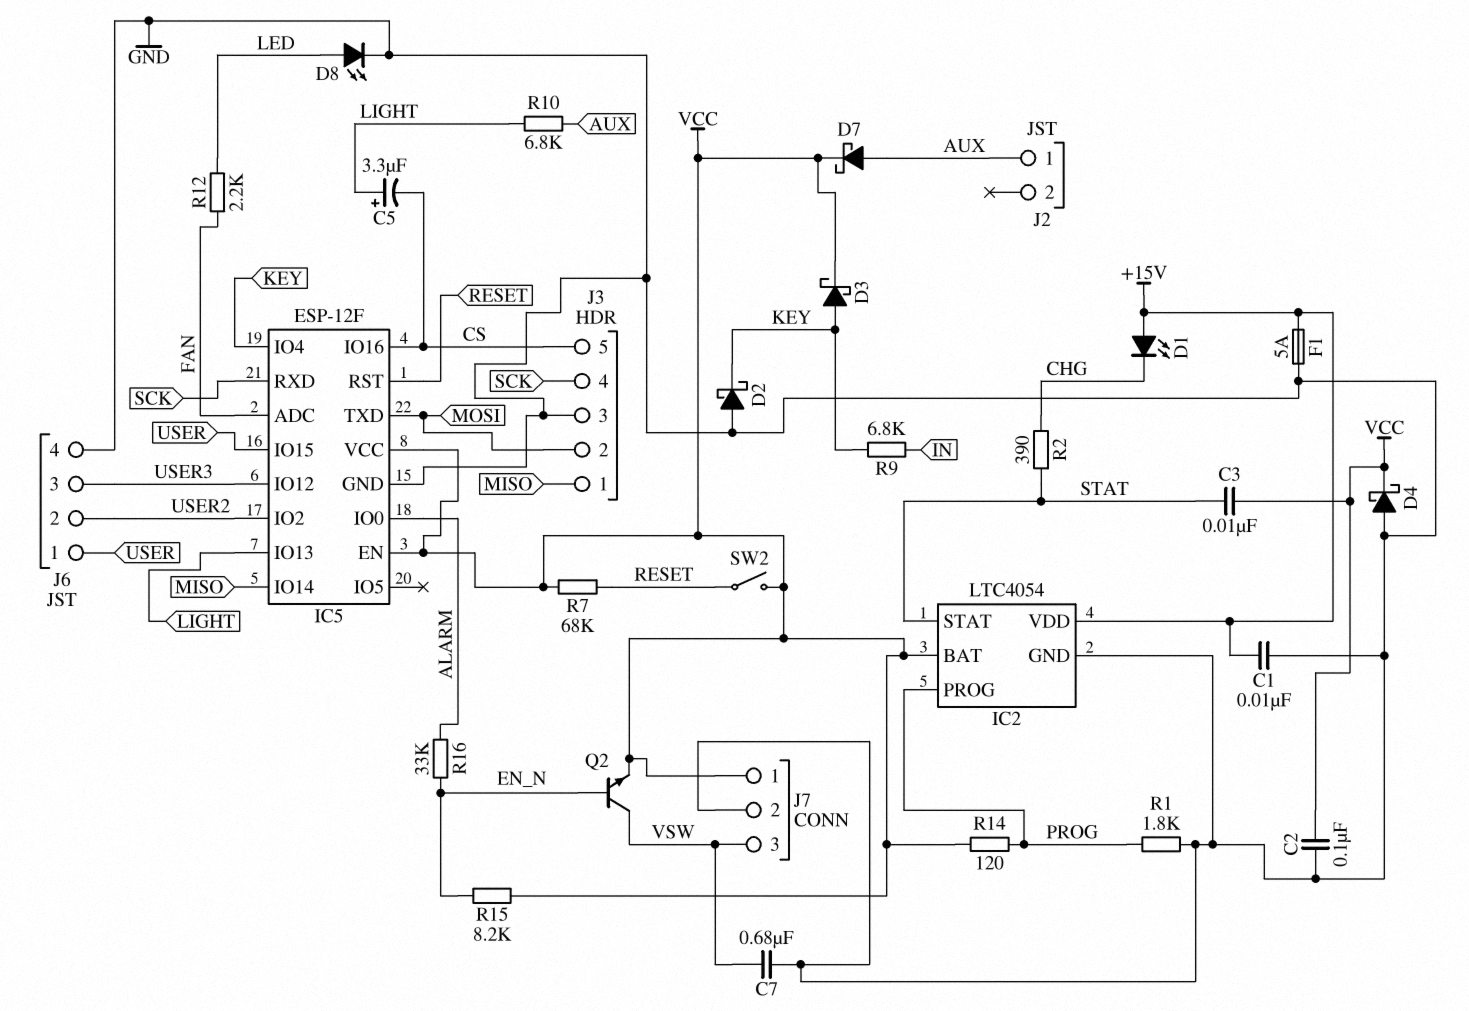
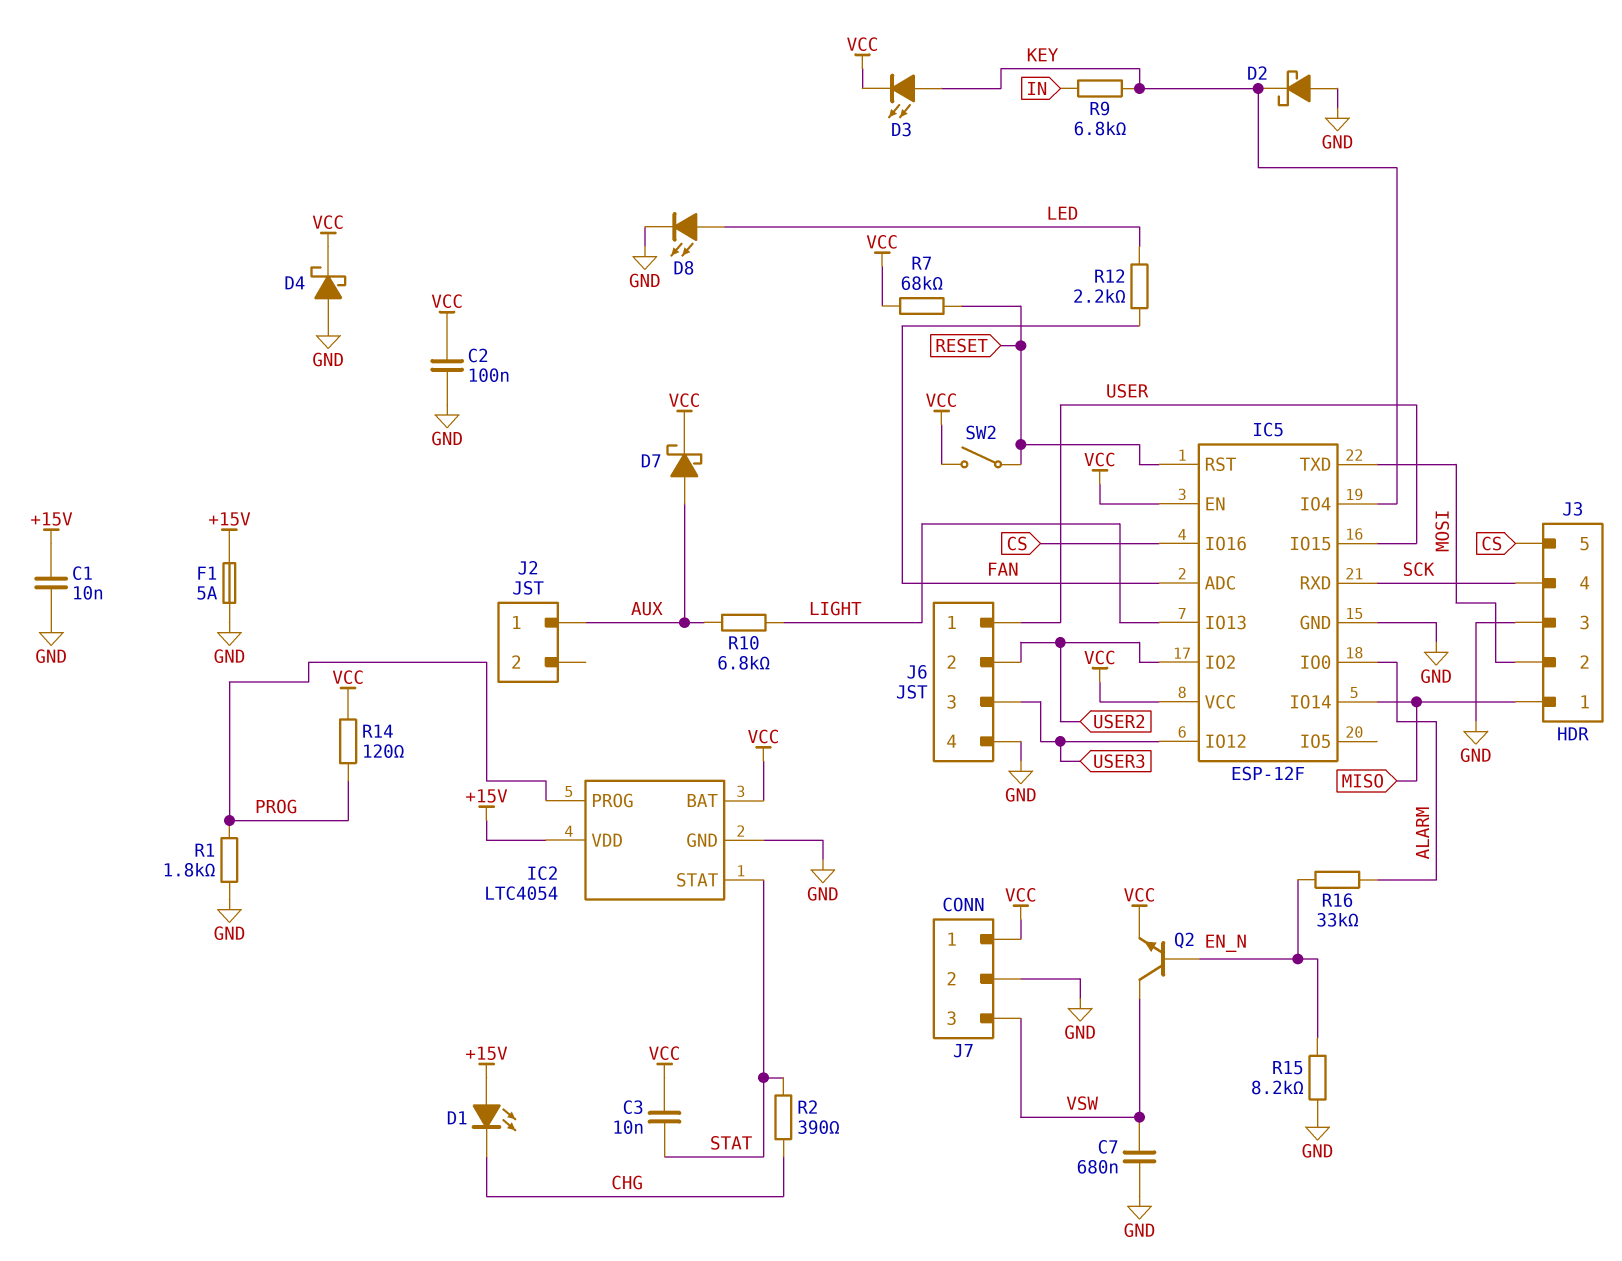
C5: 3.3uF (plus LIGHT, minus CS) -> none
D3: schottky (A KEY, K VCC) -> LED (A KEY, K VCC)
R15: 8.2k (EN_N, VCC) -> 8.2k (EN_N, GND)

